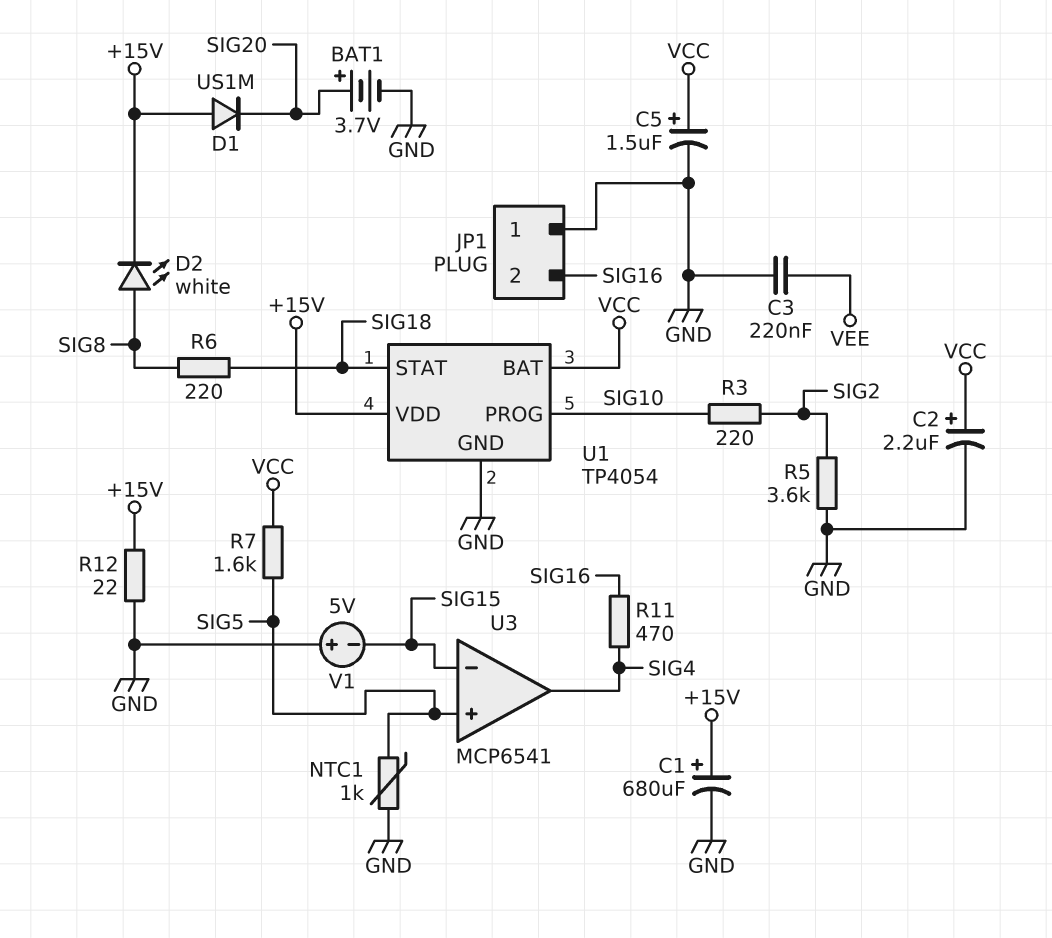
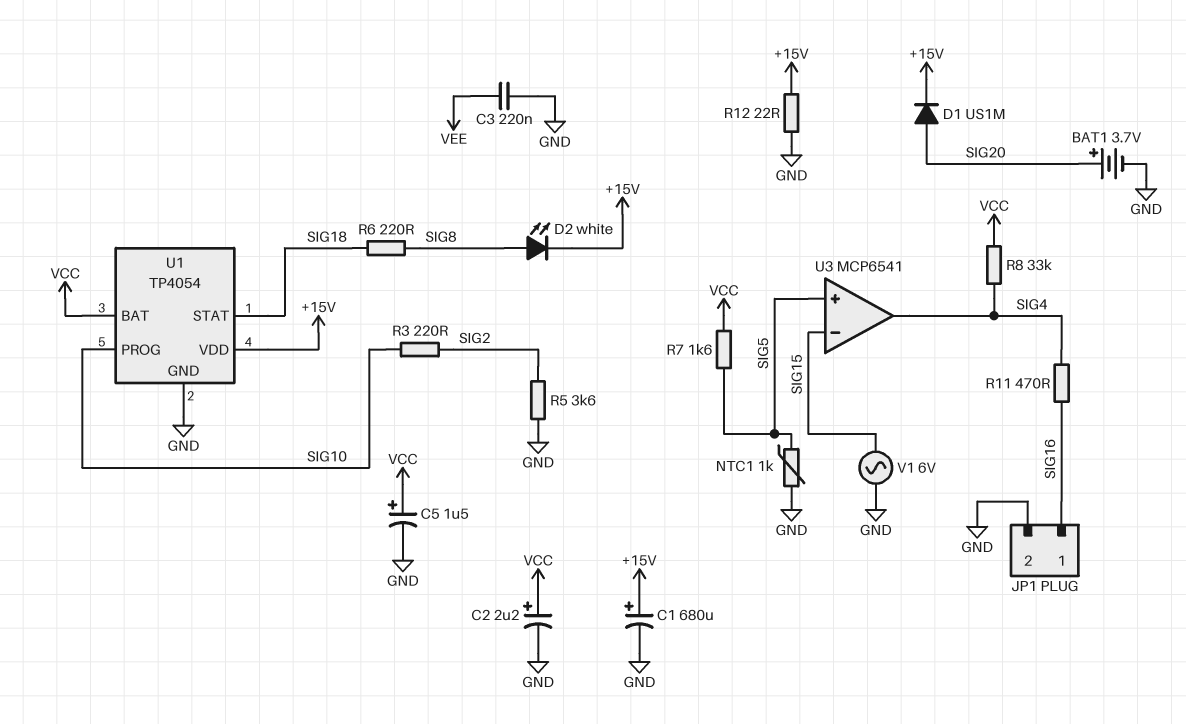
D1: diode US1M (A +15V, K SIG20) -> diode US1M (A SIG20, K +15V)
JP1 pin 1: GND -> SIG16
JP1 pin 2: SIG16 -> GND
R8: none -> 33k (SIG4, VCC)
V1: 5V (plus GND, minus SIG15) -> AC 6V (GND, SIG15)

